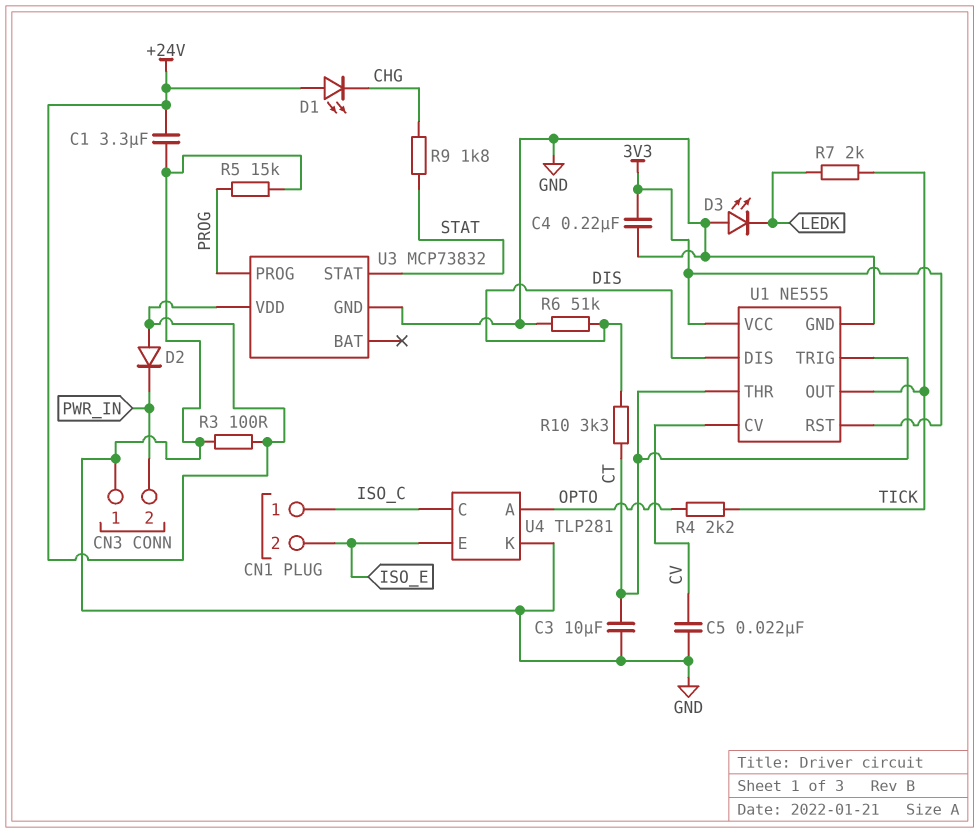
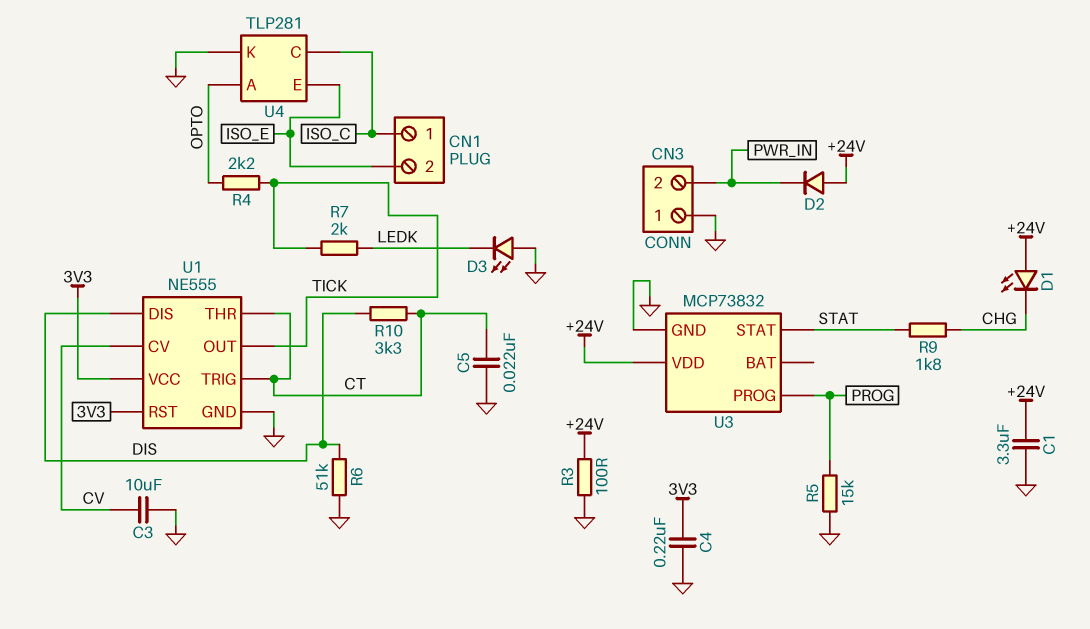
C3: 10uF (CT, GND) -> 10uF (CV, GND)
C5: 22nF (CV, GND) -> 22nF (CT, GND)

